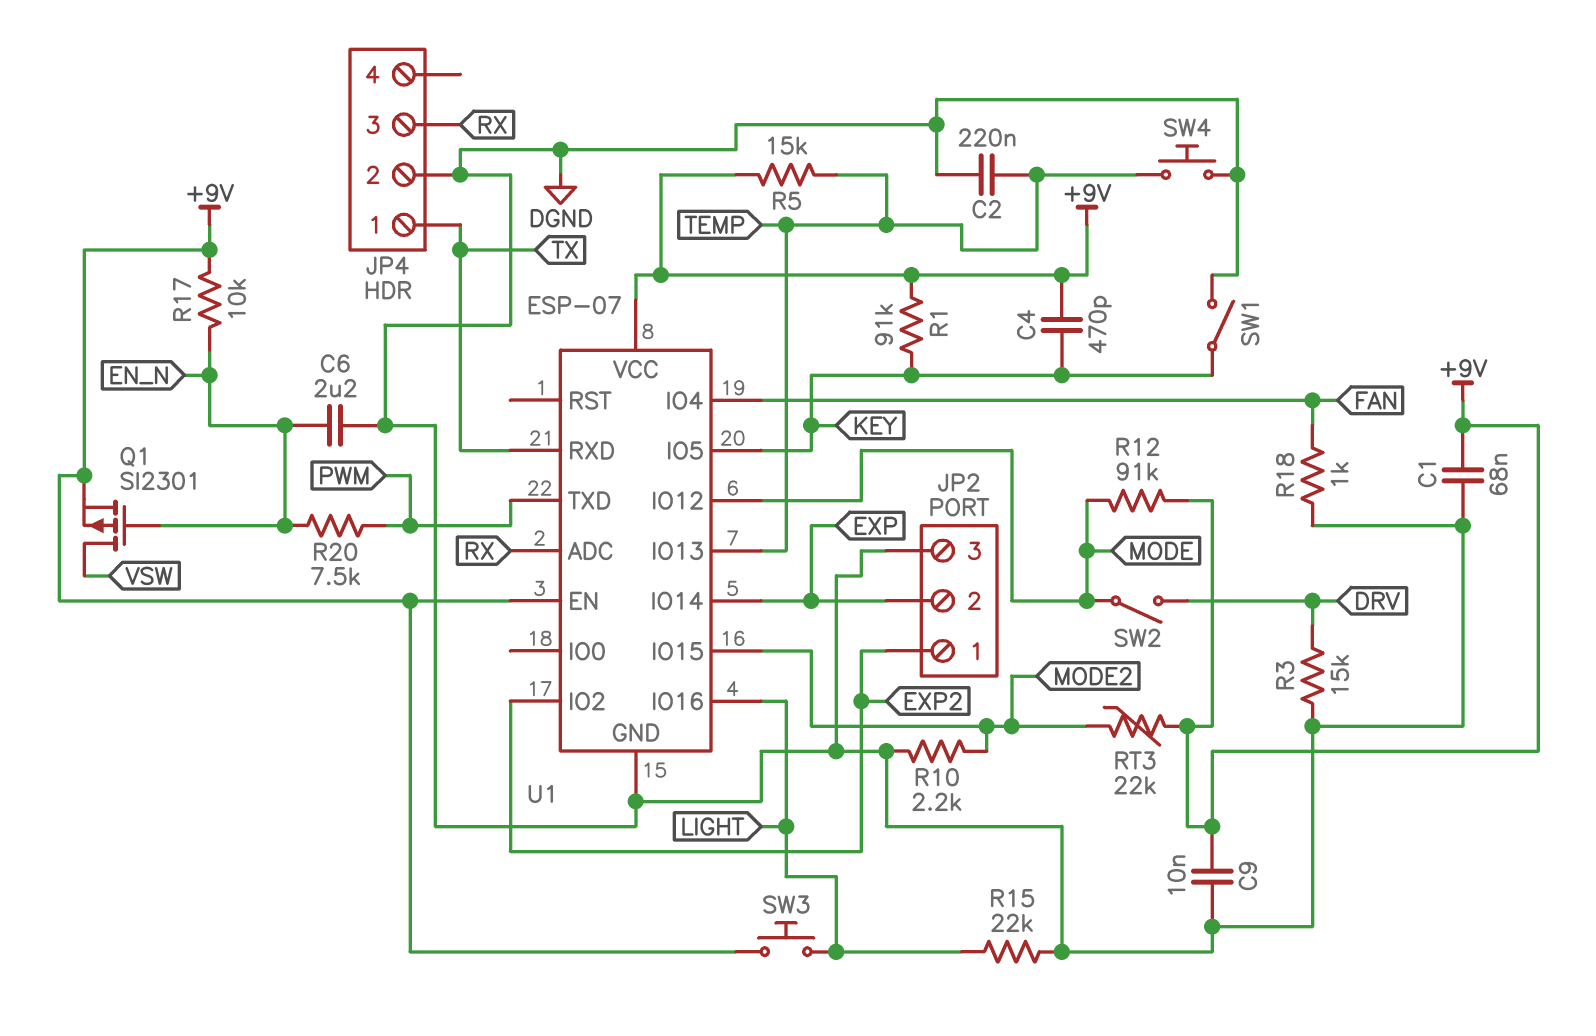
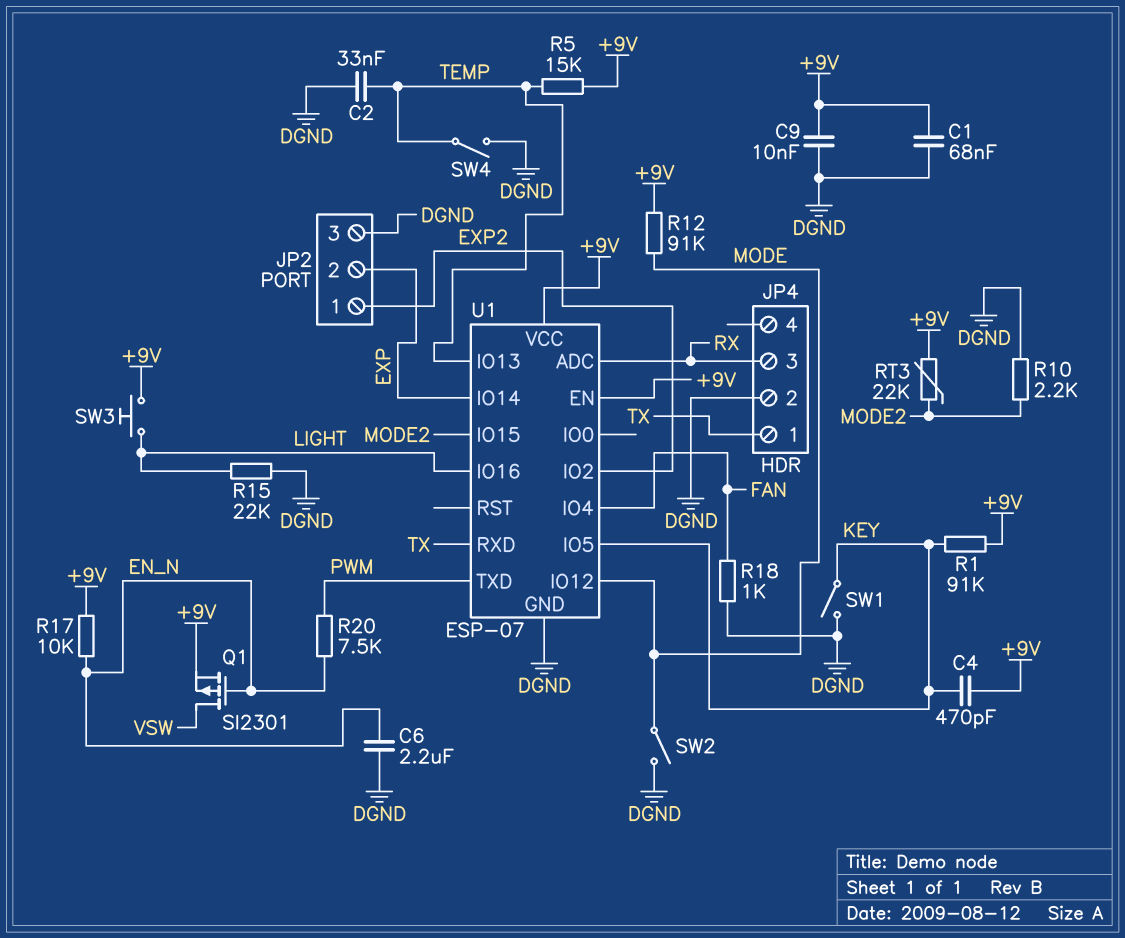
C2: 220nF (DGND, TEMP) -> 33nF (DGND, TEMP)
R3: 15k (DGND, DRV) -> none
SW2: switch (DRV, MODE) -> switch (DGND, MODE)
SW4: button (DGND, TEMP) -> switch (DGND, TEMP)

